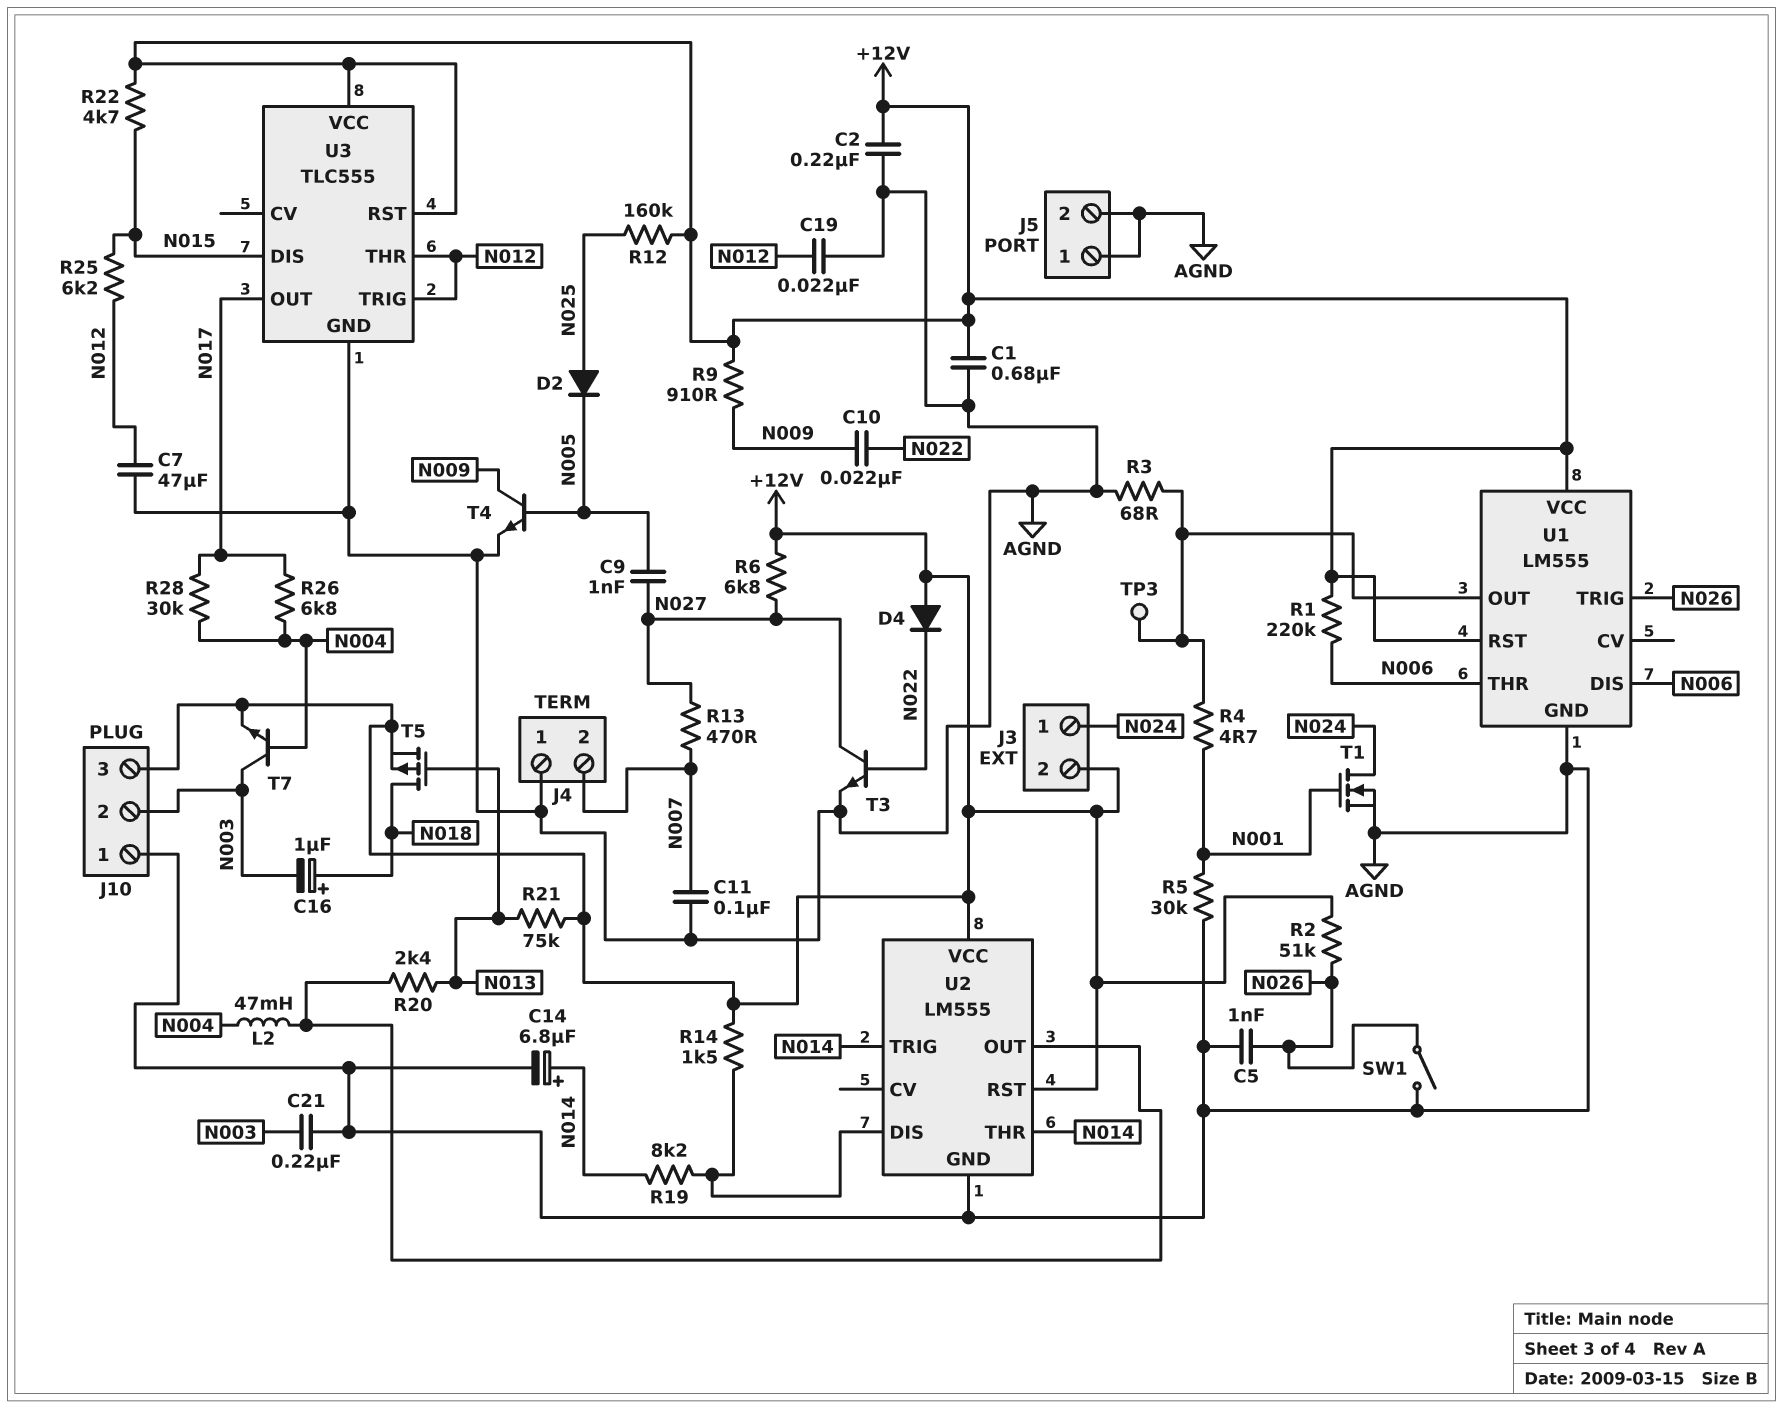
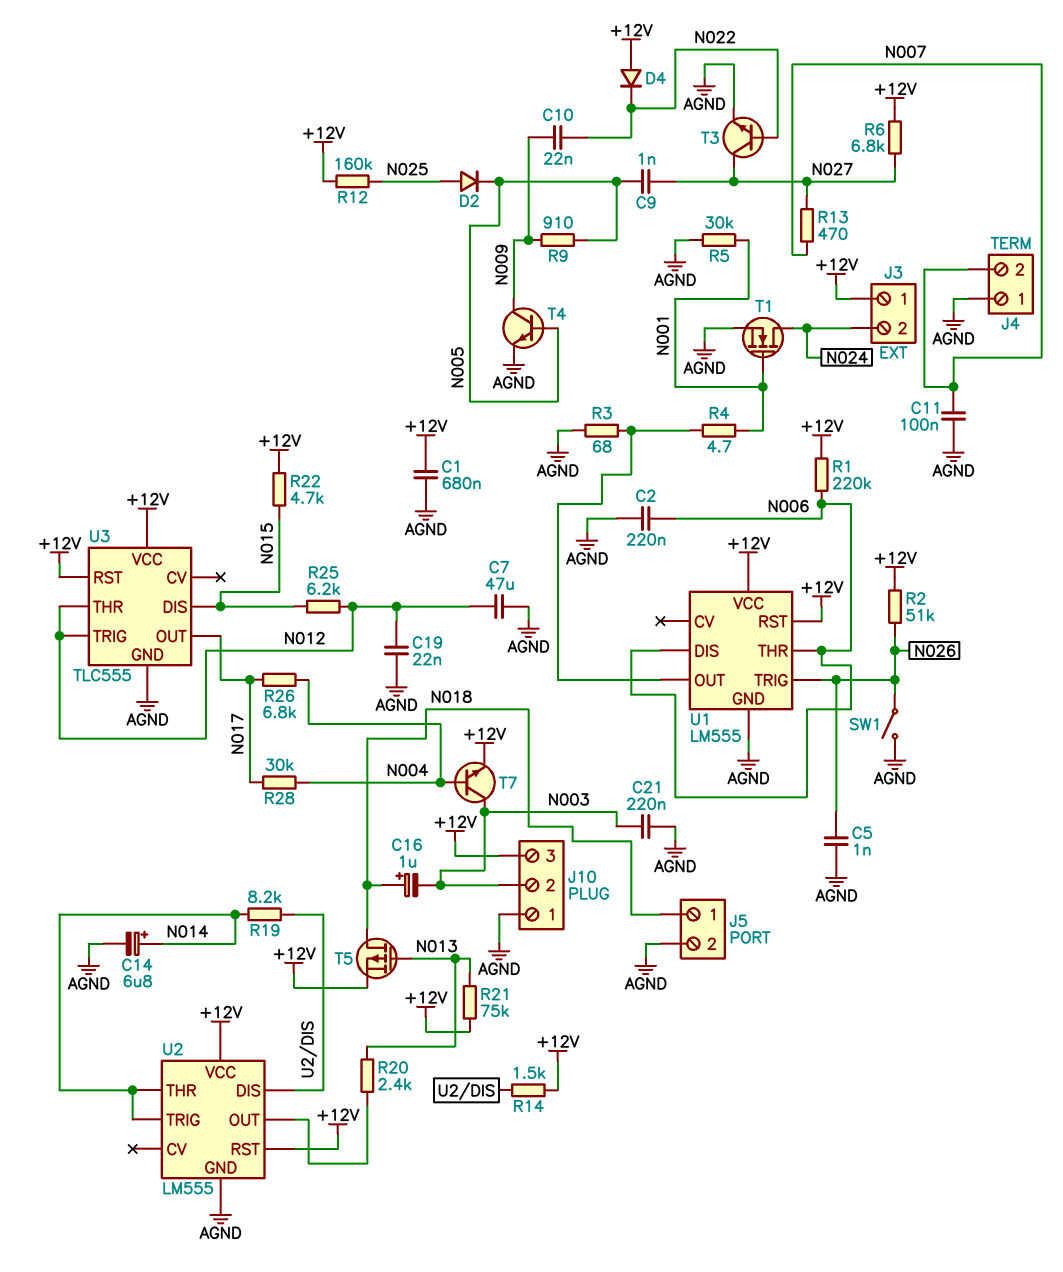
C2: 220nF (+12V, AGND) -> 220nF (AGND, N006)
J3 pin 1: N024 -> +12V
J3 pin 2: +12V -> N024
J5 pin 1: AGND -> N018
L2: 47mH (N004, U2/OUT) -> none
R9: 910 (+12V, N009) -> 910 (N005, N009)
TP3: test point (U1/OUT) -> none

